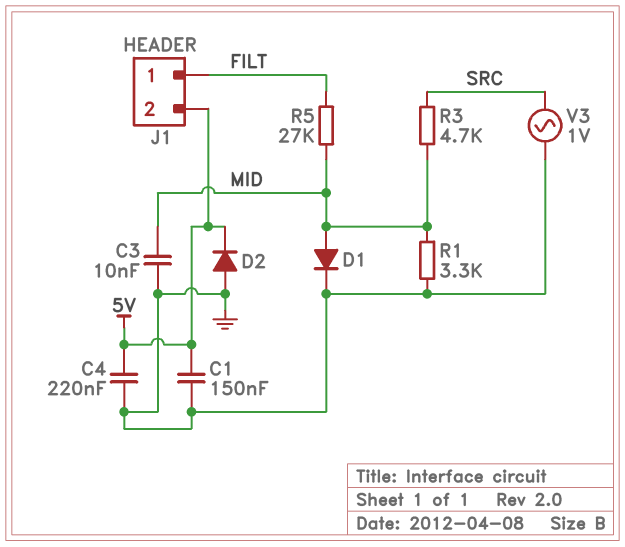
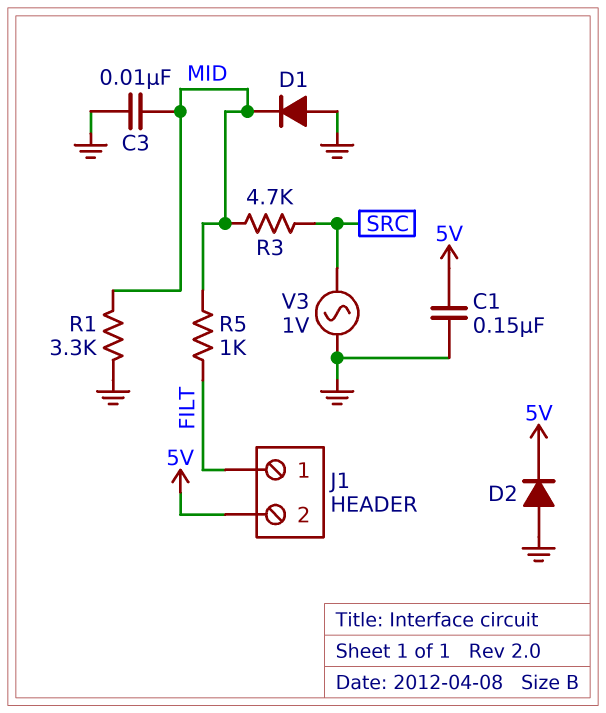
C4: 220nF (5V, GND) -> none
D1: diode (A MID, K GND) -> diode (A GND, K MID)
R5: 27k (FILT, MID) -> 1k (FILT, MID)

